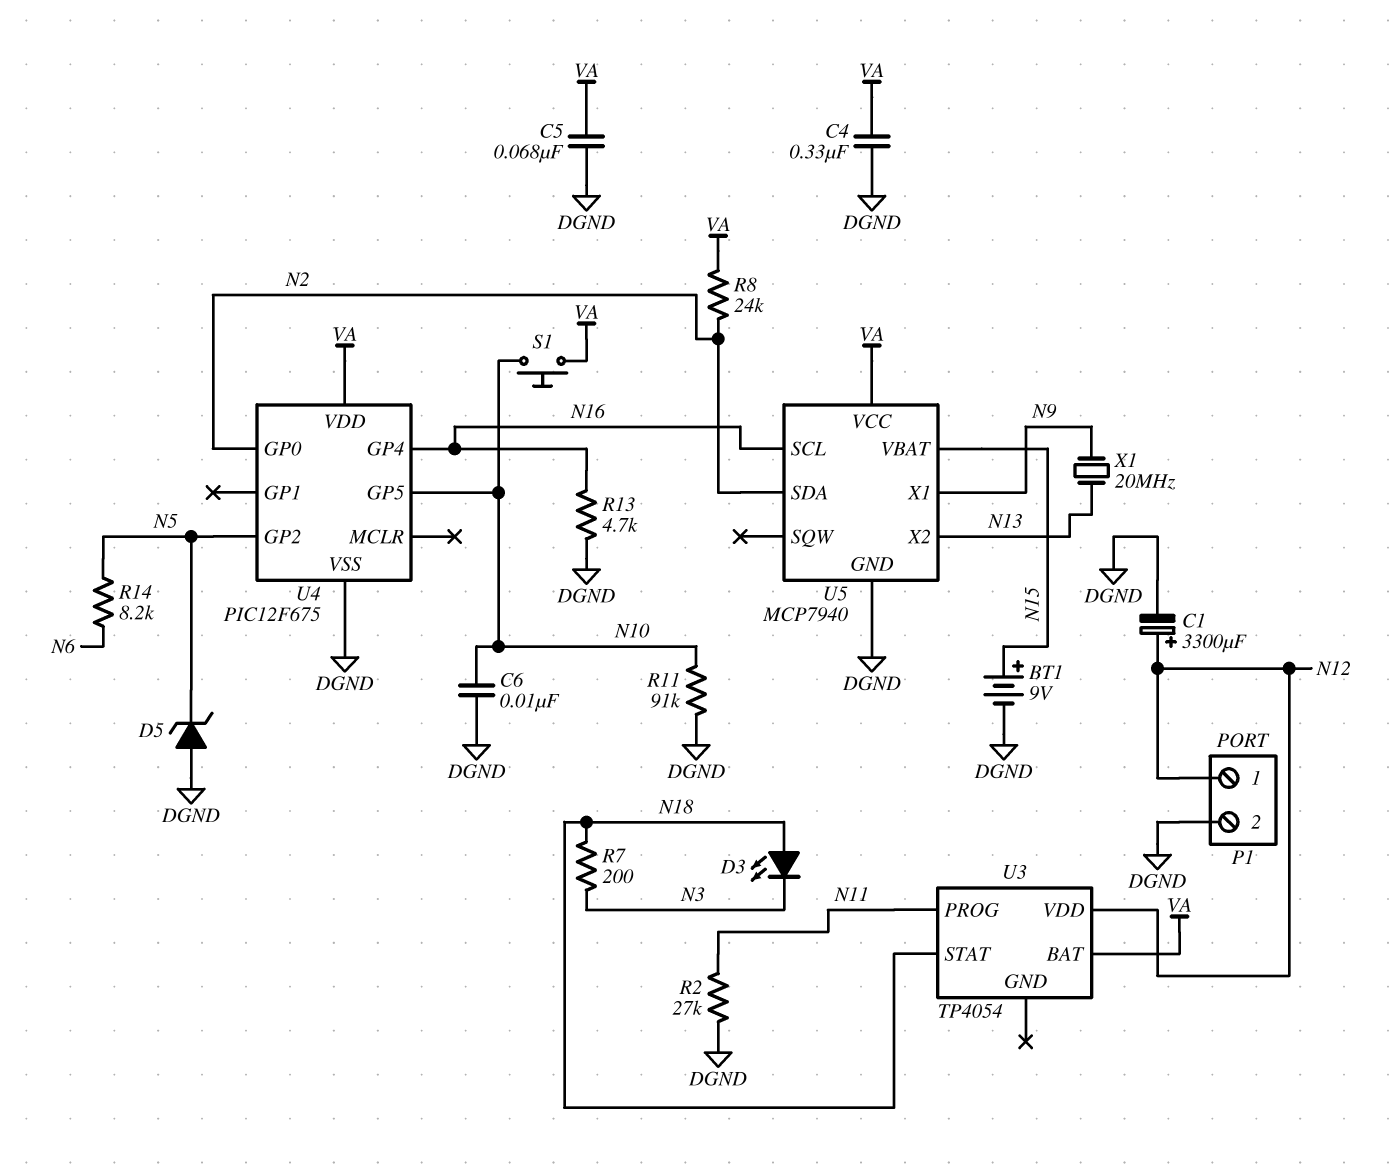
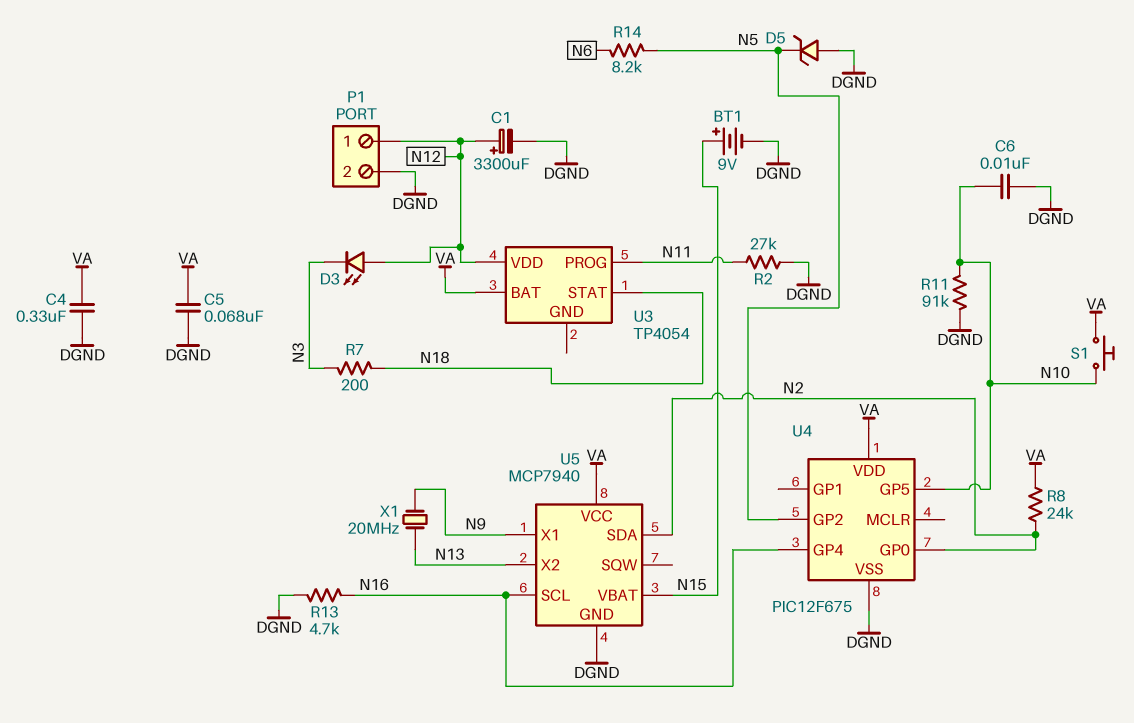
D3: LED (A N18, K N3) -> LED (A N12, K N3)

